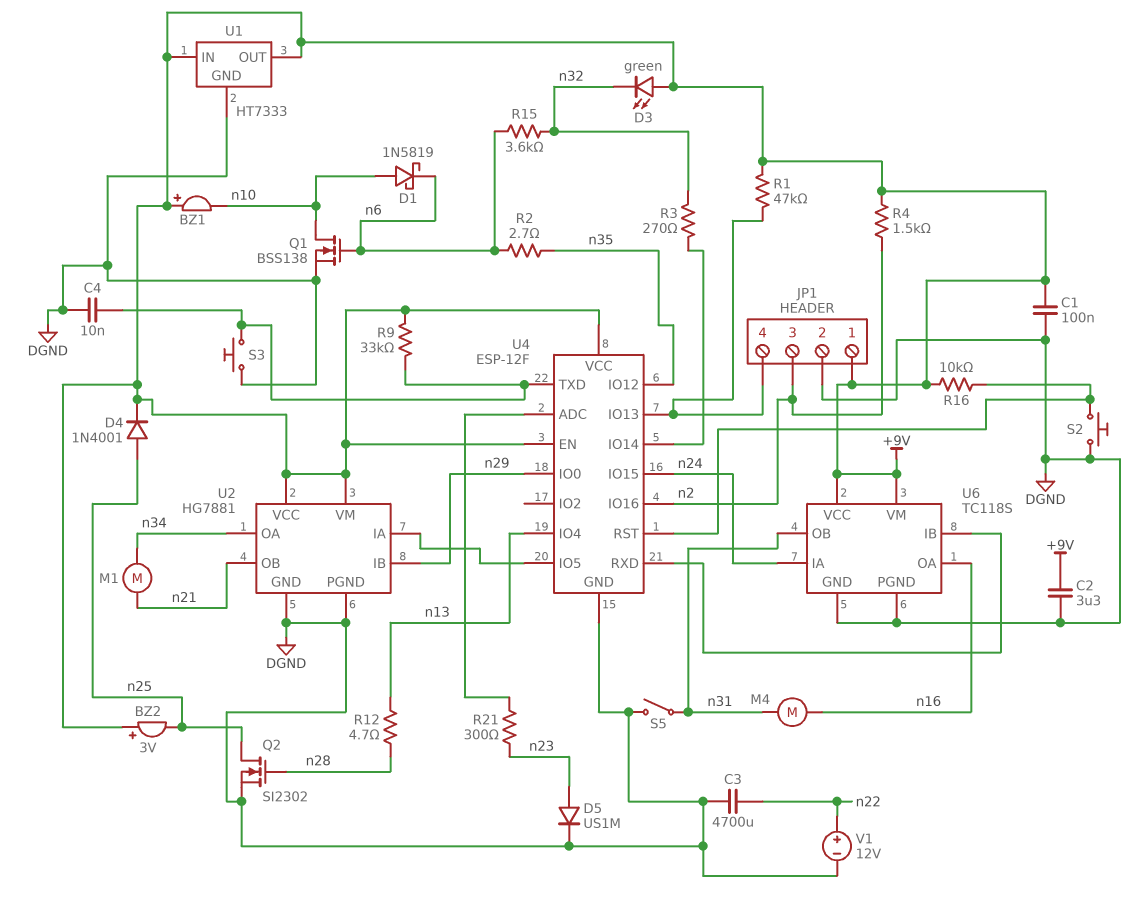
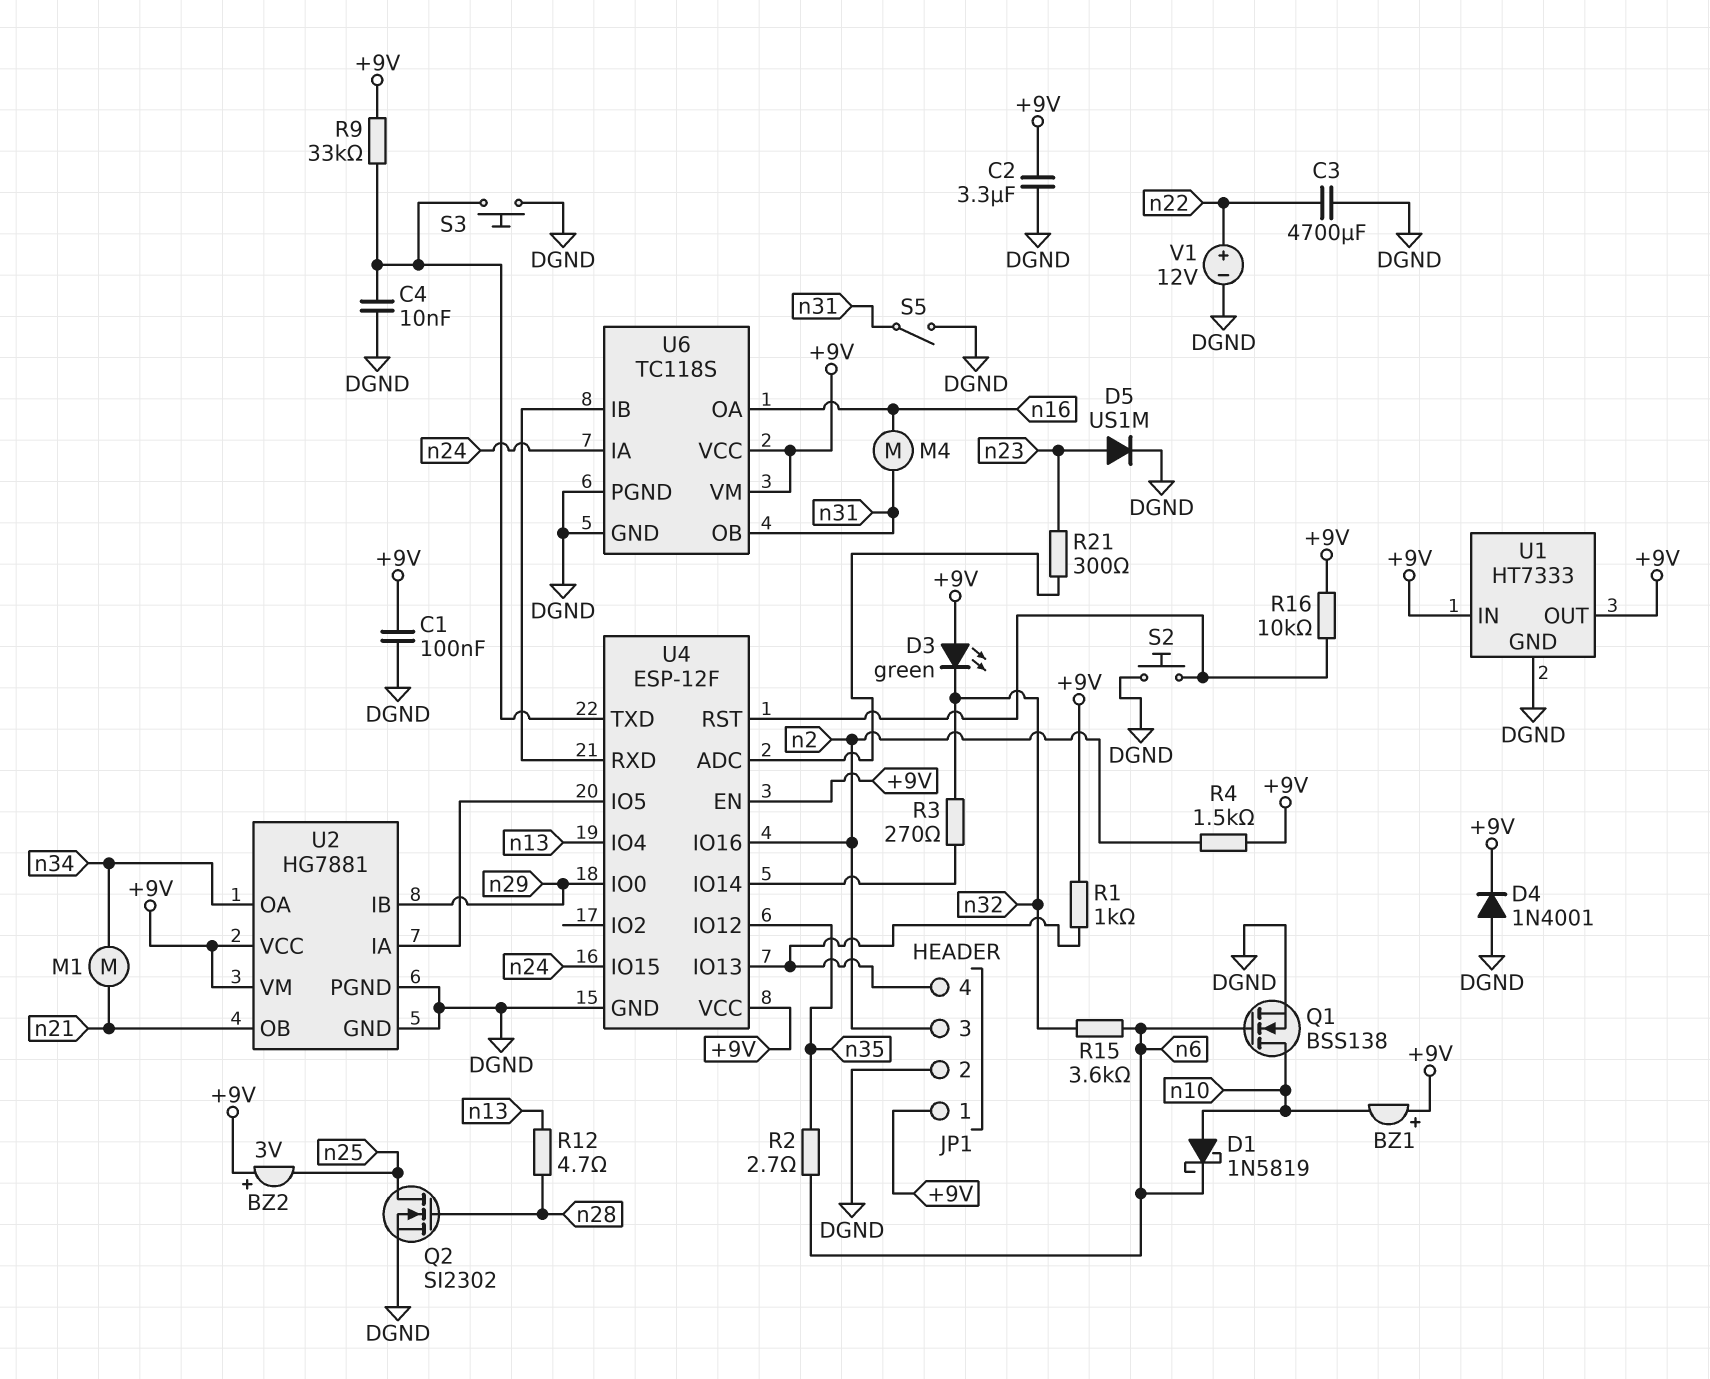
D4: diode 1N4001 (A n25, K +9V) -> diode 1N4001 (A DGND, K +9V)
R1: 47k (+9V, JP1/4) -> 1k (+9V, JP1/4)

